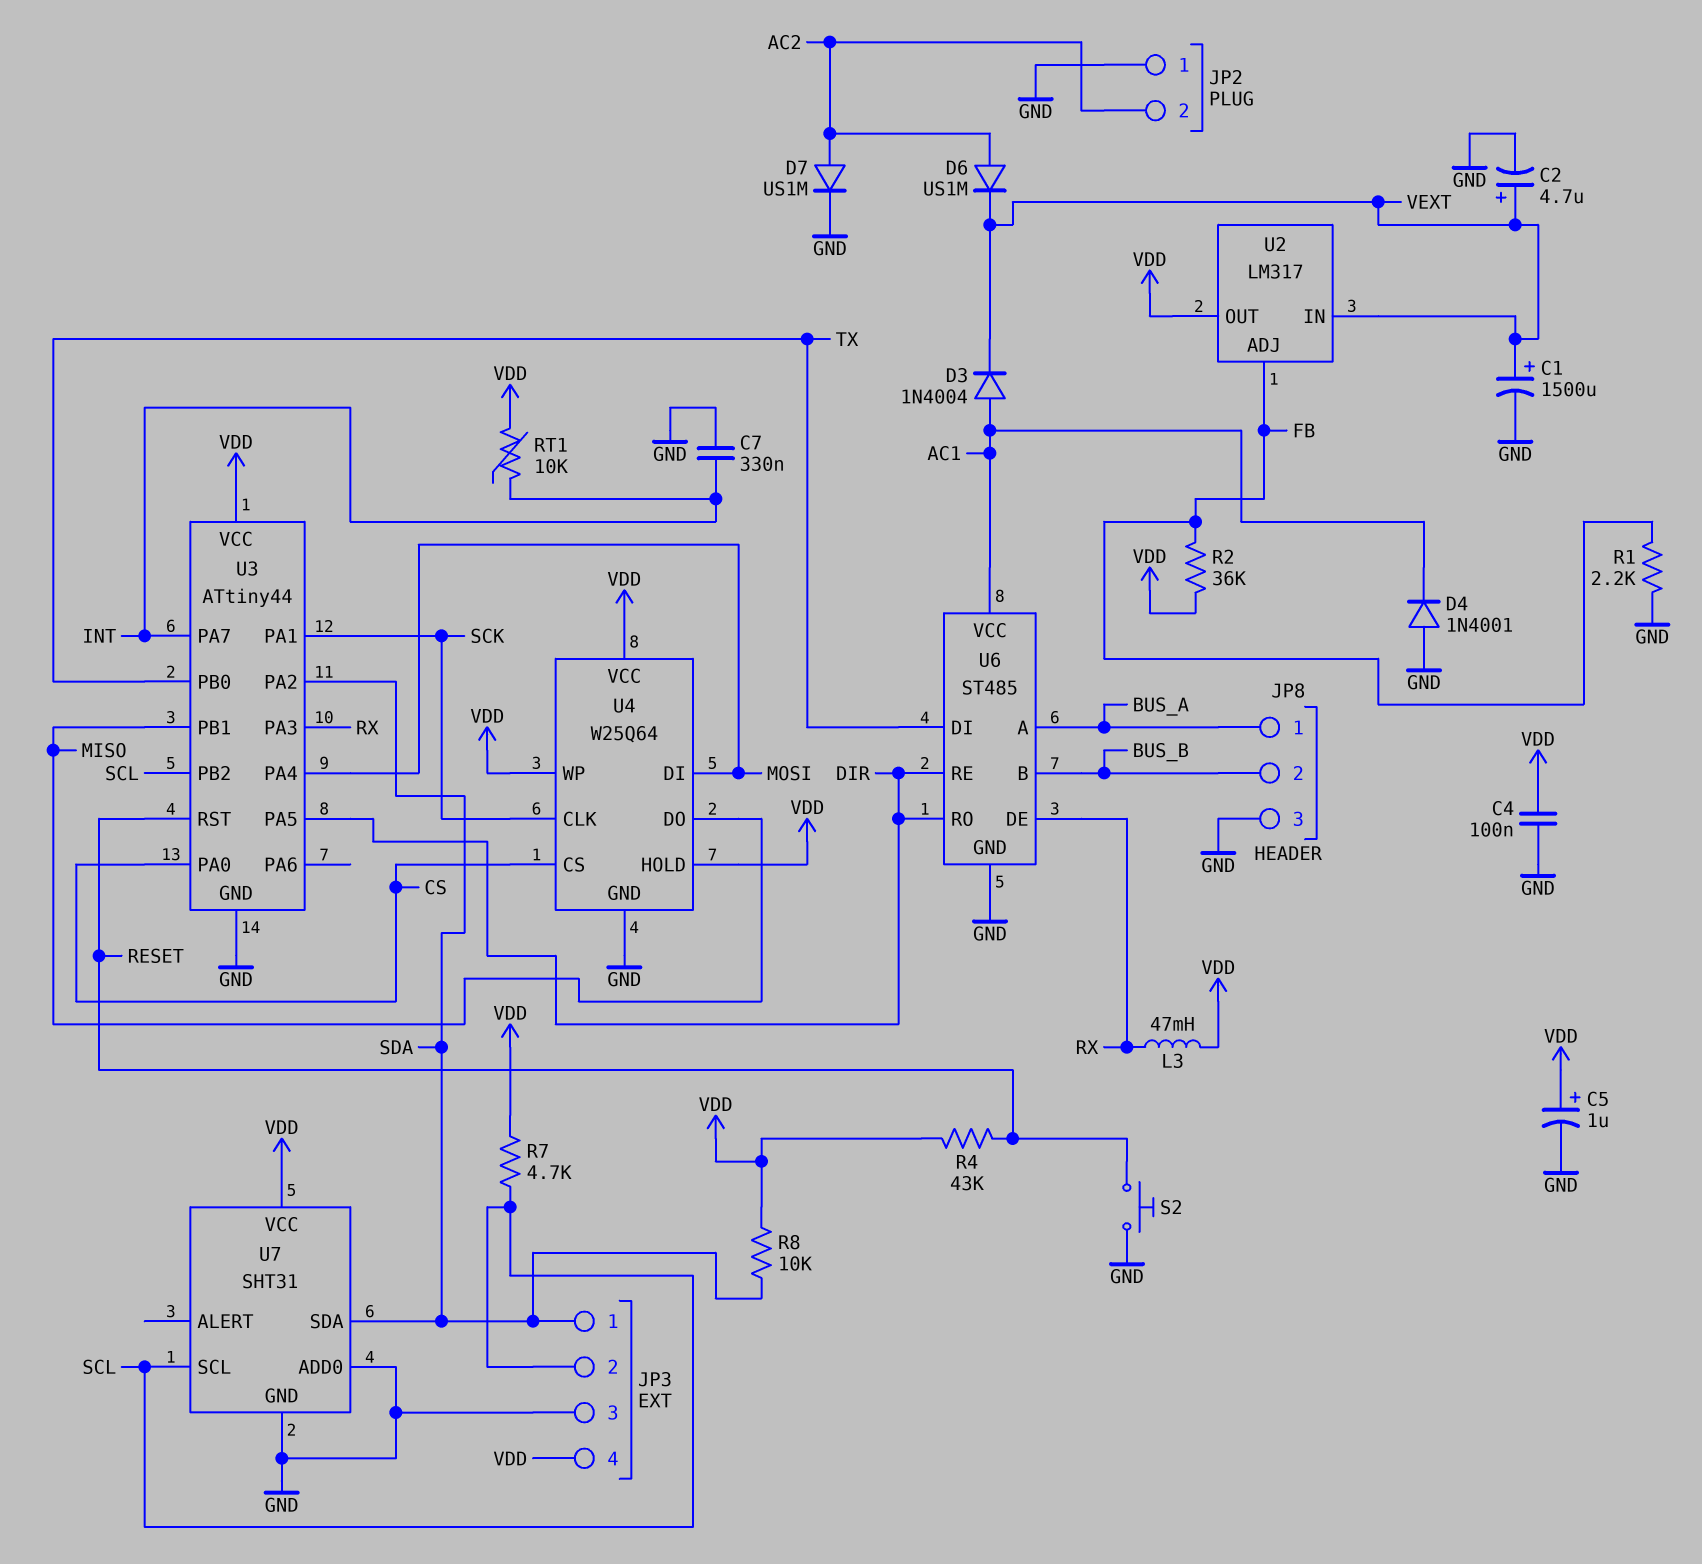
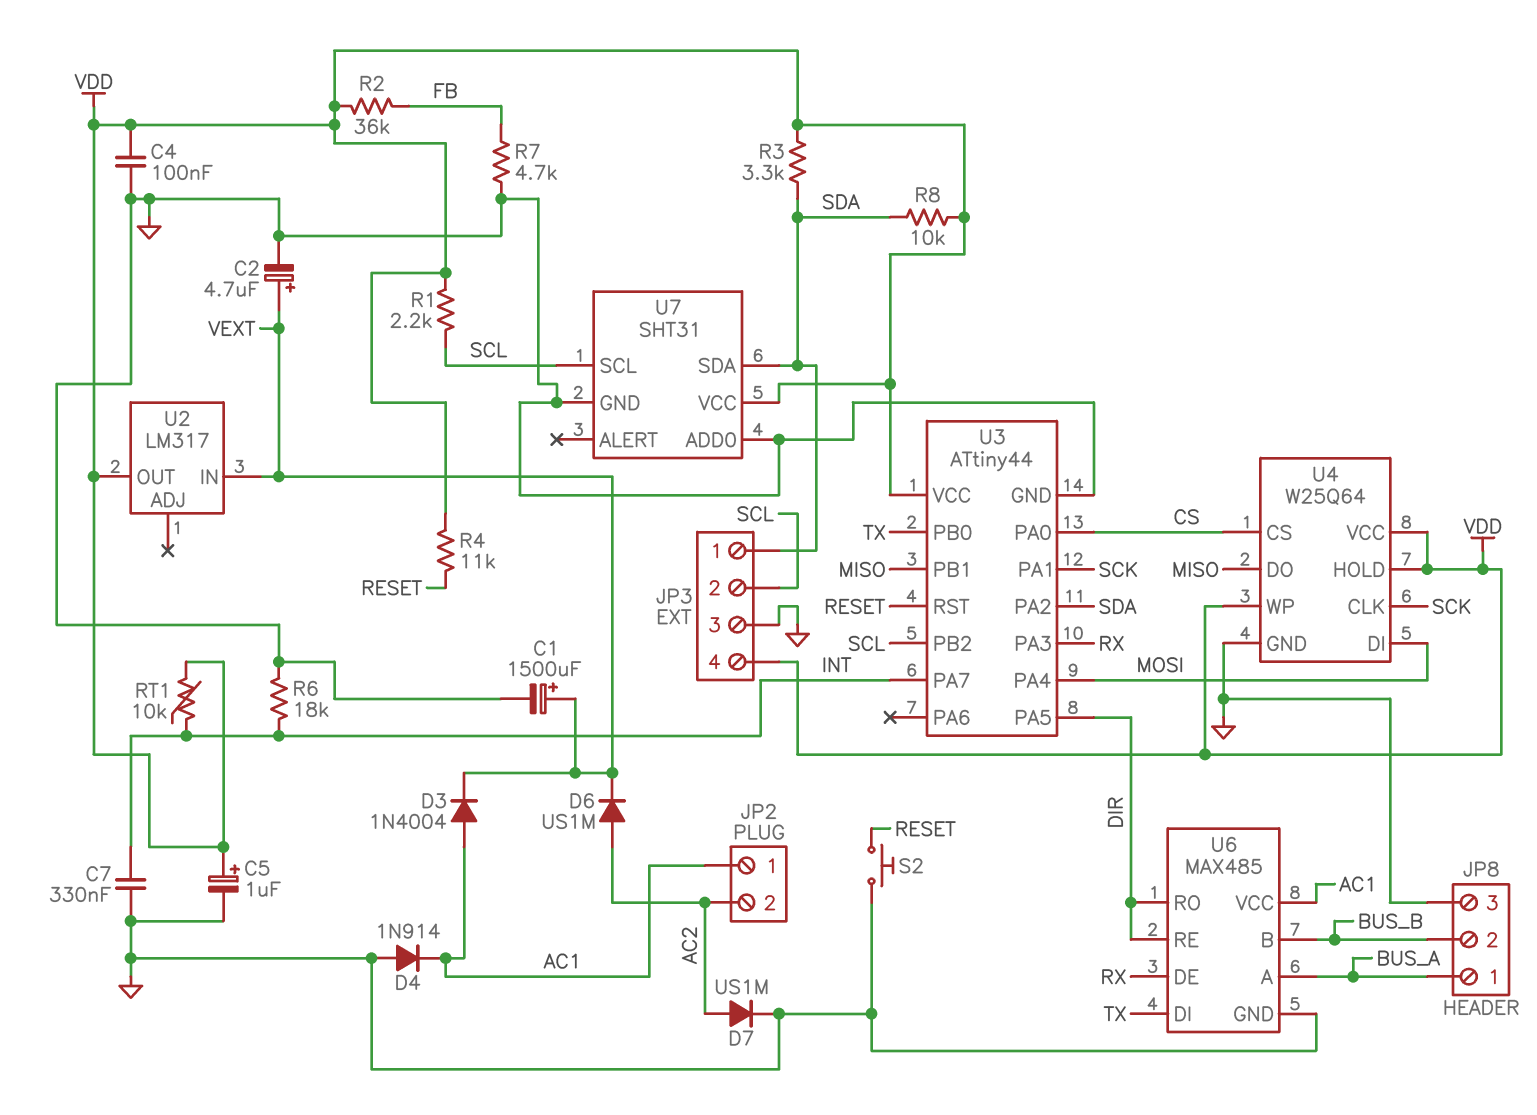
D4: diode 1N4001 (A GND, K AC1) -> diode 1N914 (A GND, K AC1)
JP2 pin 1: GND -> AC1
L3: 47mH (RX, VDD) -> none
R1: 2.2k (FB, GND) -> 2.2k (SCL, VDD)
R3: none -> 3.3k (SDA, VDD)
R4: 43k (RESET, VDD) -> 11k (RESET, VDD)
R6: none -> 18k (GND, INT)
R7: 4.7k (SCL, VDD) -> 4.7k (FB, GND)
U2 pin ADJ: FB -> none
U6: ST485 -> MAX485

